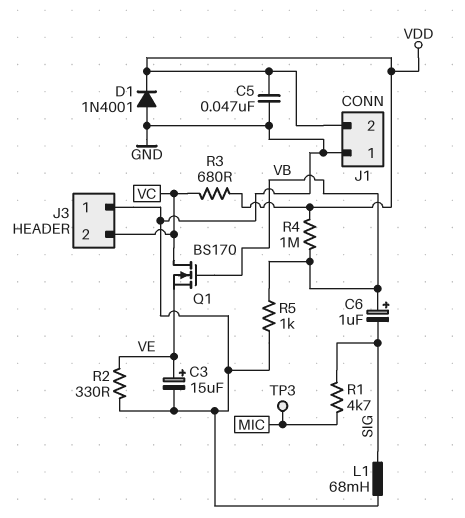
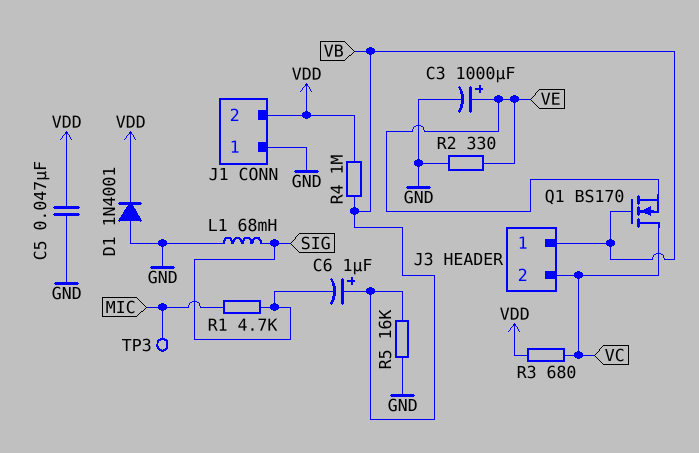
C3: 15uF (plus VE, minus GND) -> 1000uF (plus VE, minus GND)
J3 pin 1: GND -> VB
R5: 1k (GND, VB) -> 16k (GND, VB)

